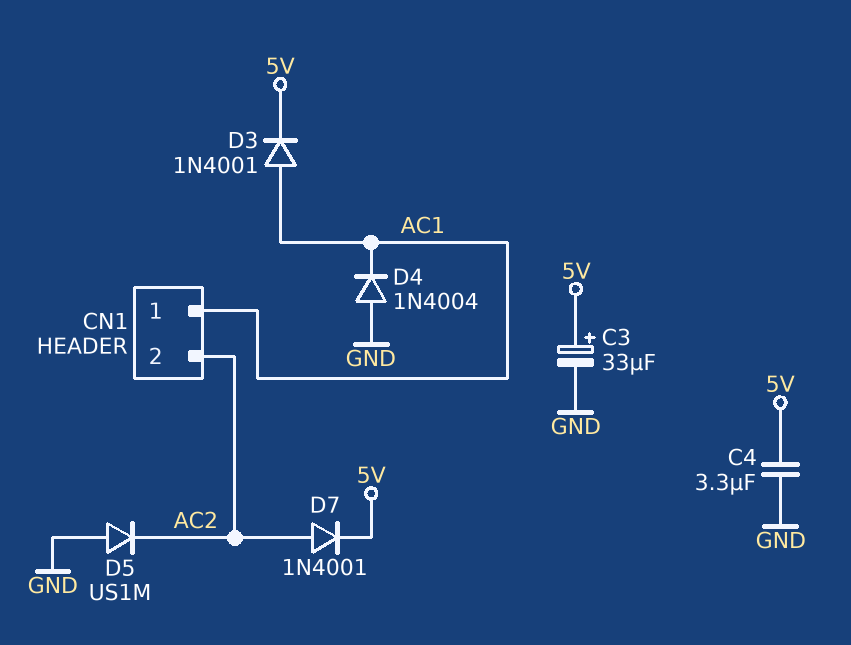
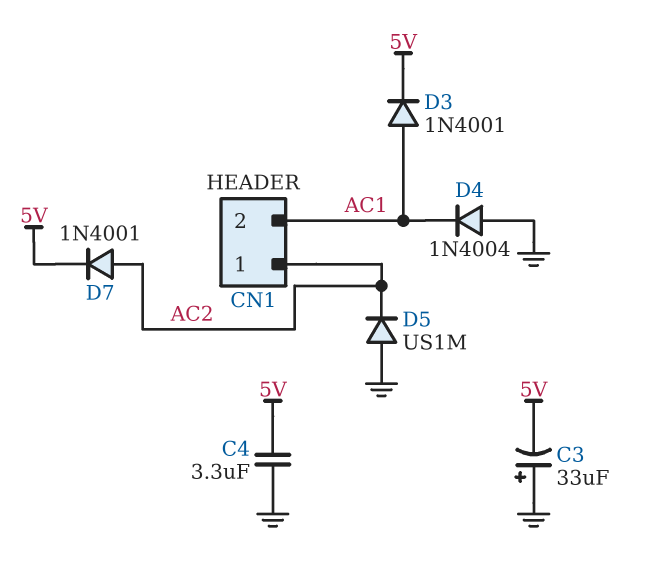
C3: 33uF (plus 5V, minus GND) -> 33uF (plus GND, minus 5V)
CN1 pin 1: AC1 -> AC2
CN1 pin 2: AC2 -> AC1

